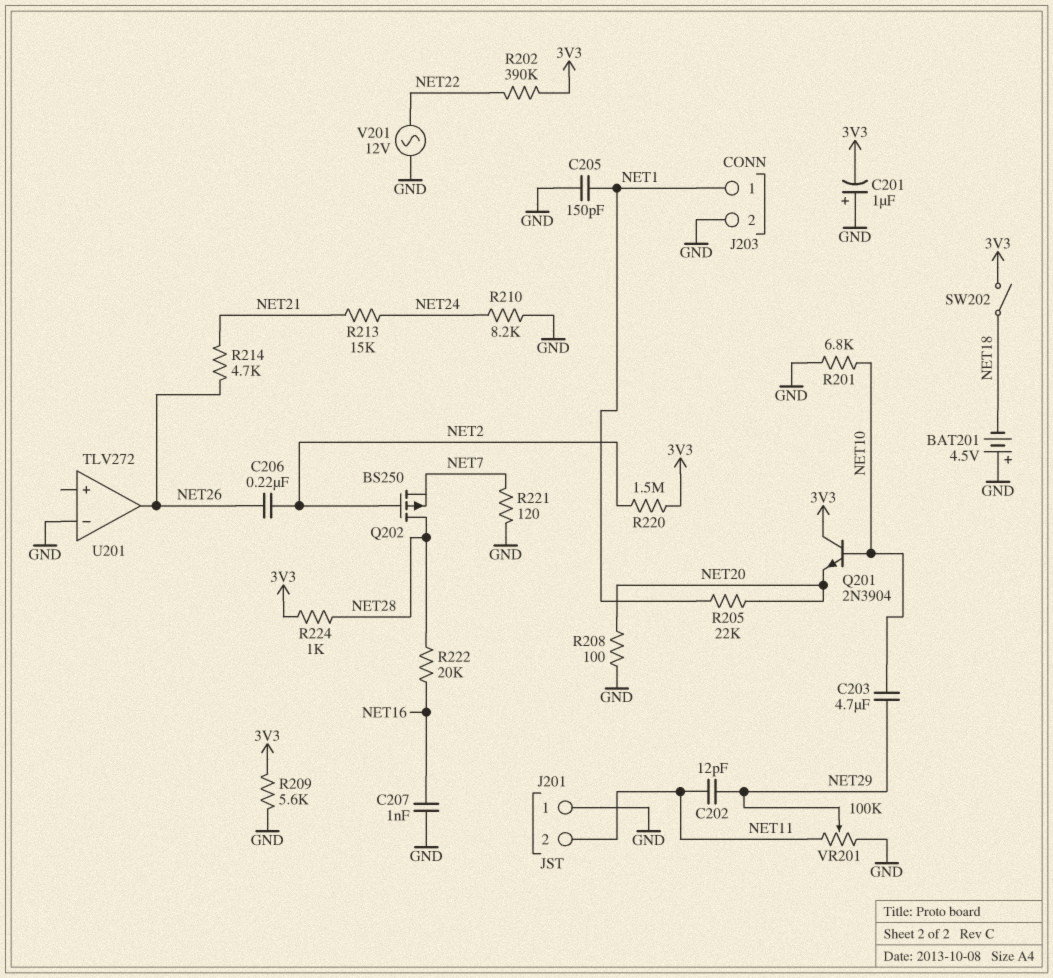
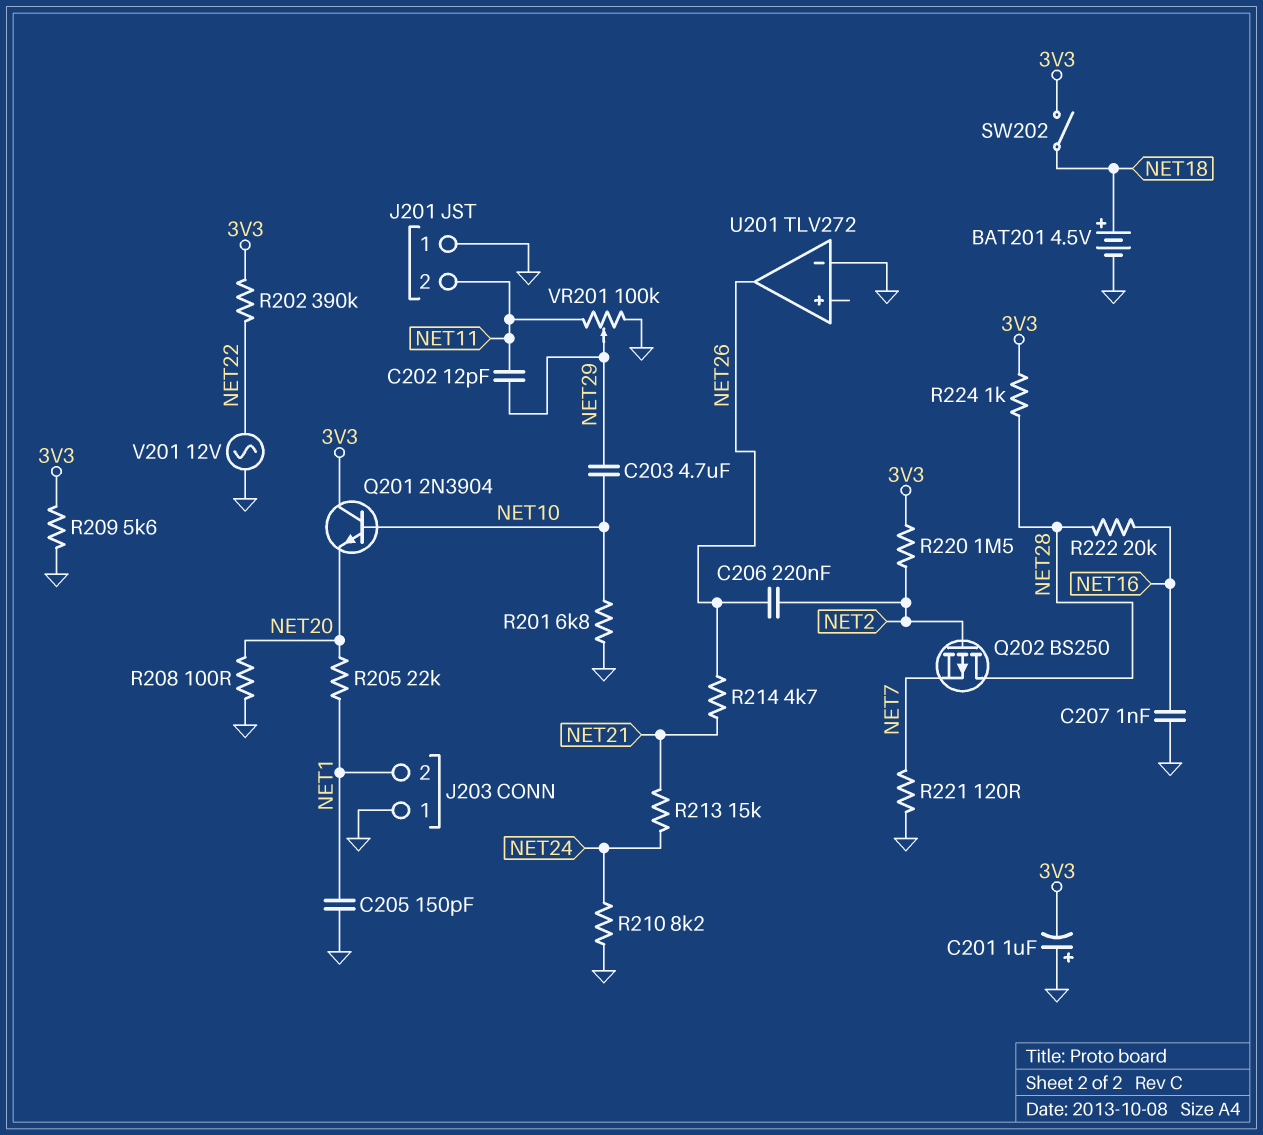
BAT201: 4.5V (plus GND, minus NET18) -> 4.5V (plus NET18, minus GND)
J203 pin 1: NET1 -> GND
J203 pin 2: GND -> NET1

